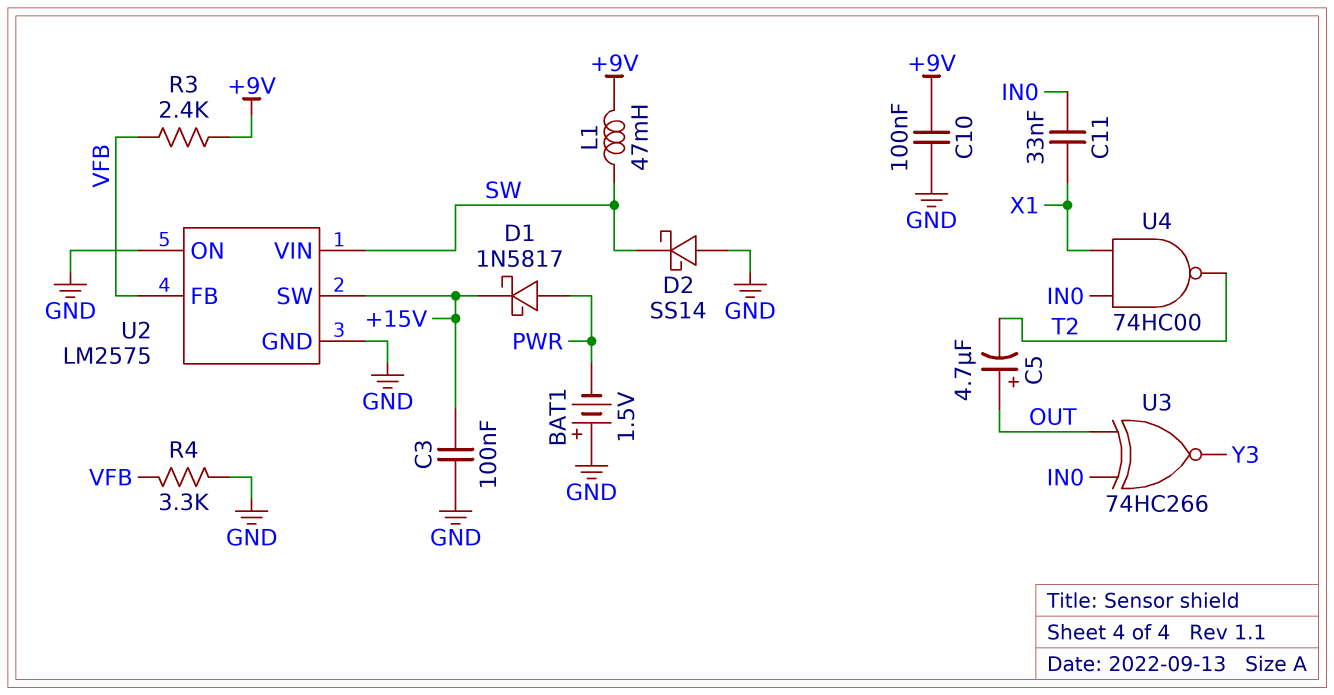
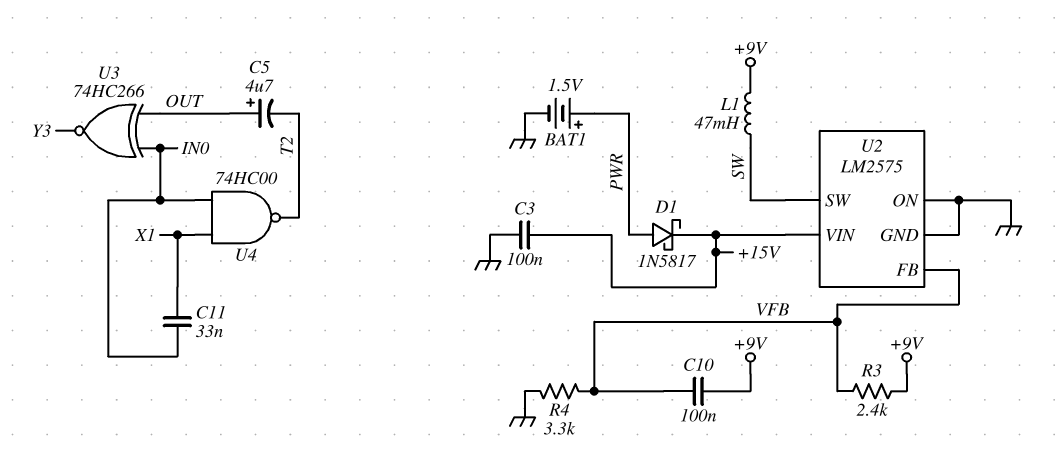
BAT1: 1.5V (plus GND, minus PWR) -> 1.5V (plus PWR, minus GND)
C10: 100nF (+9V, GND) -> 100nF (+9V, VFB)
D2: schottky SS14 (A GND, K SW) -> none
U2 pin SW: +15V -> SW
U2 pin VIN: SW -> +15V

